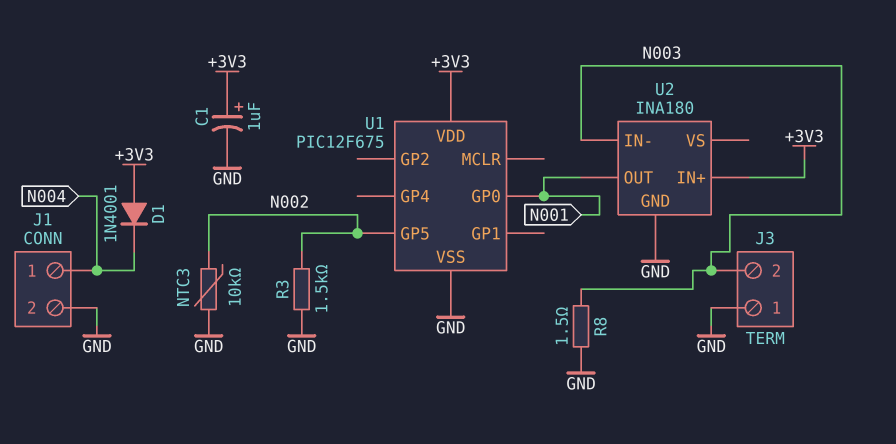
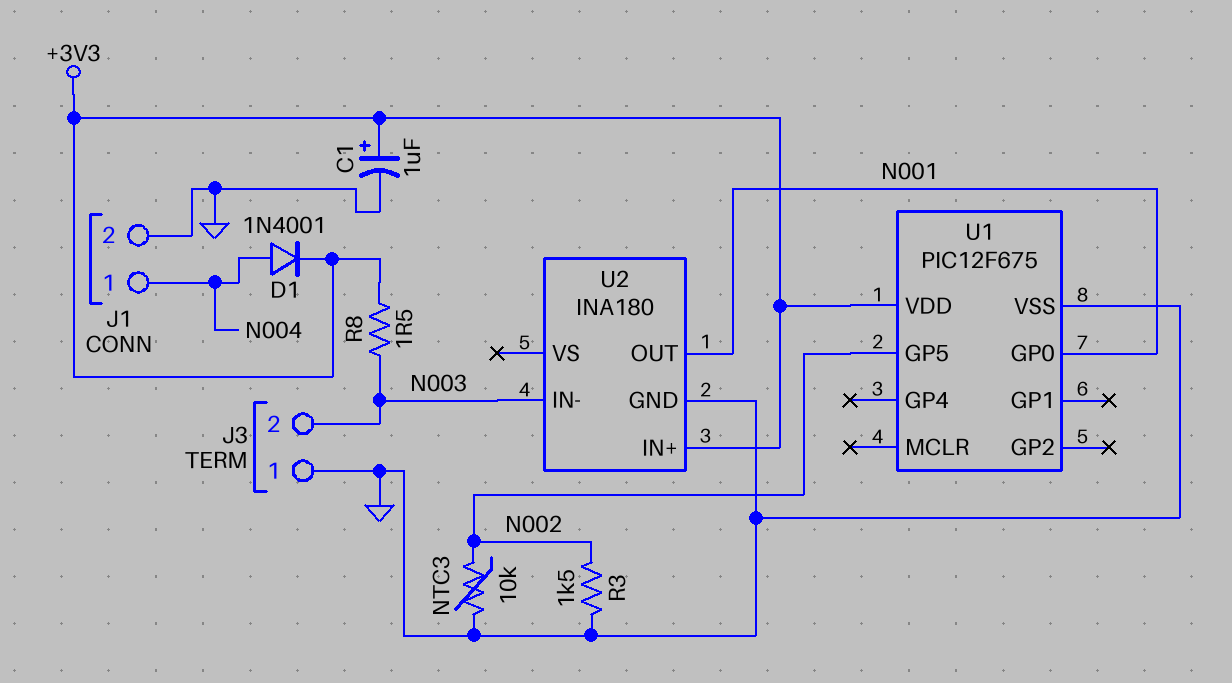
D1: diode 1N4001 (A +3V3, K N004) -> diode 1N4001 (A N004, K +3V3)
R8: 1.5 (GND, N003) -> 1.5 (+3V3, N003)

